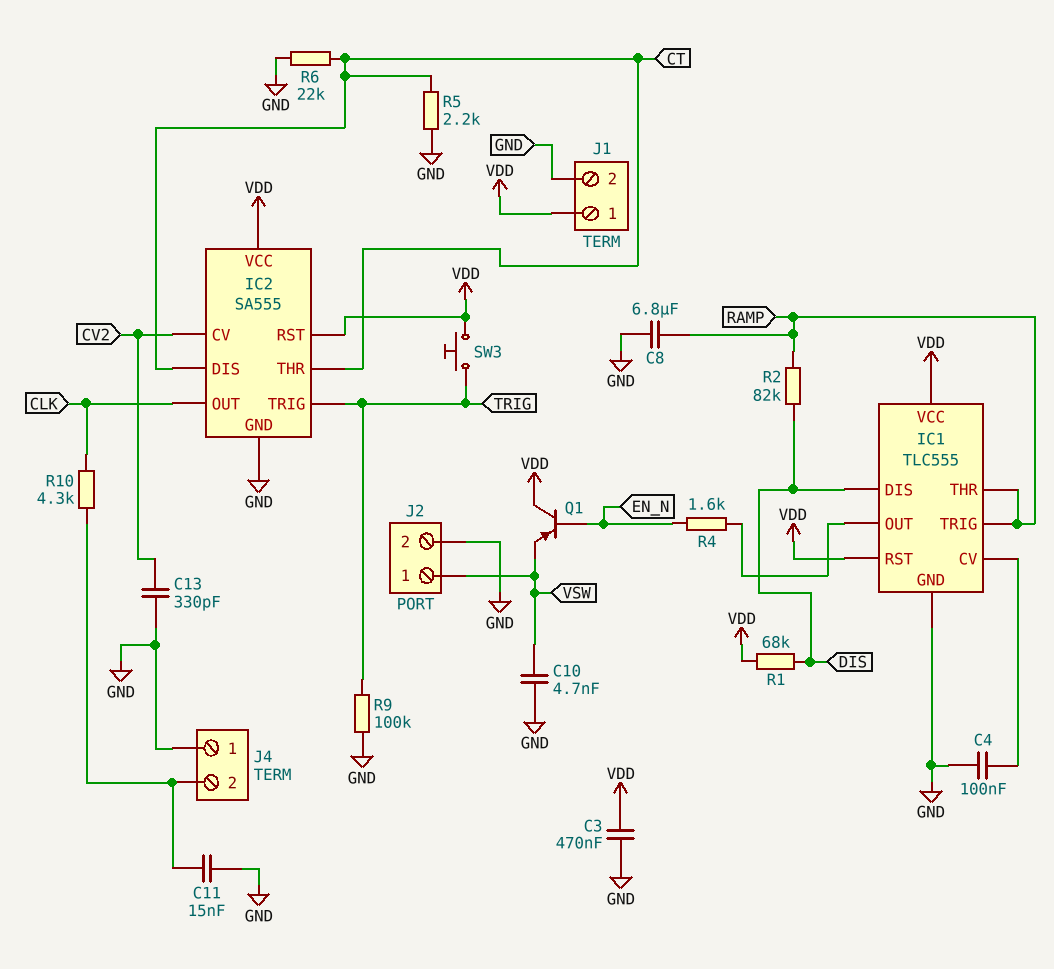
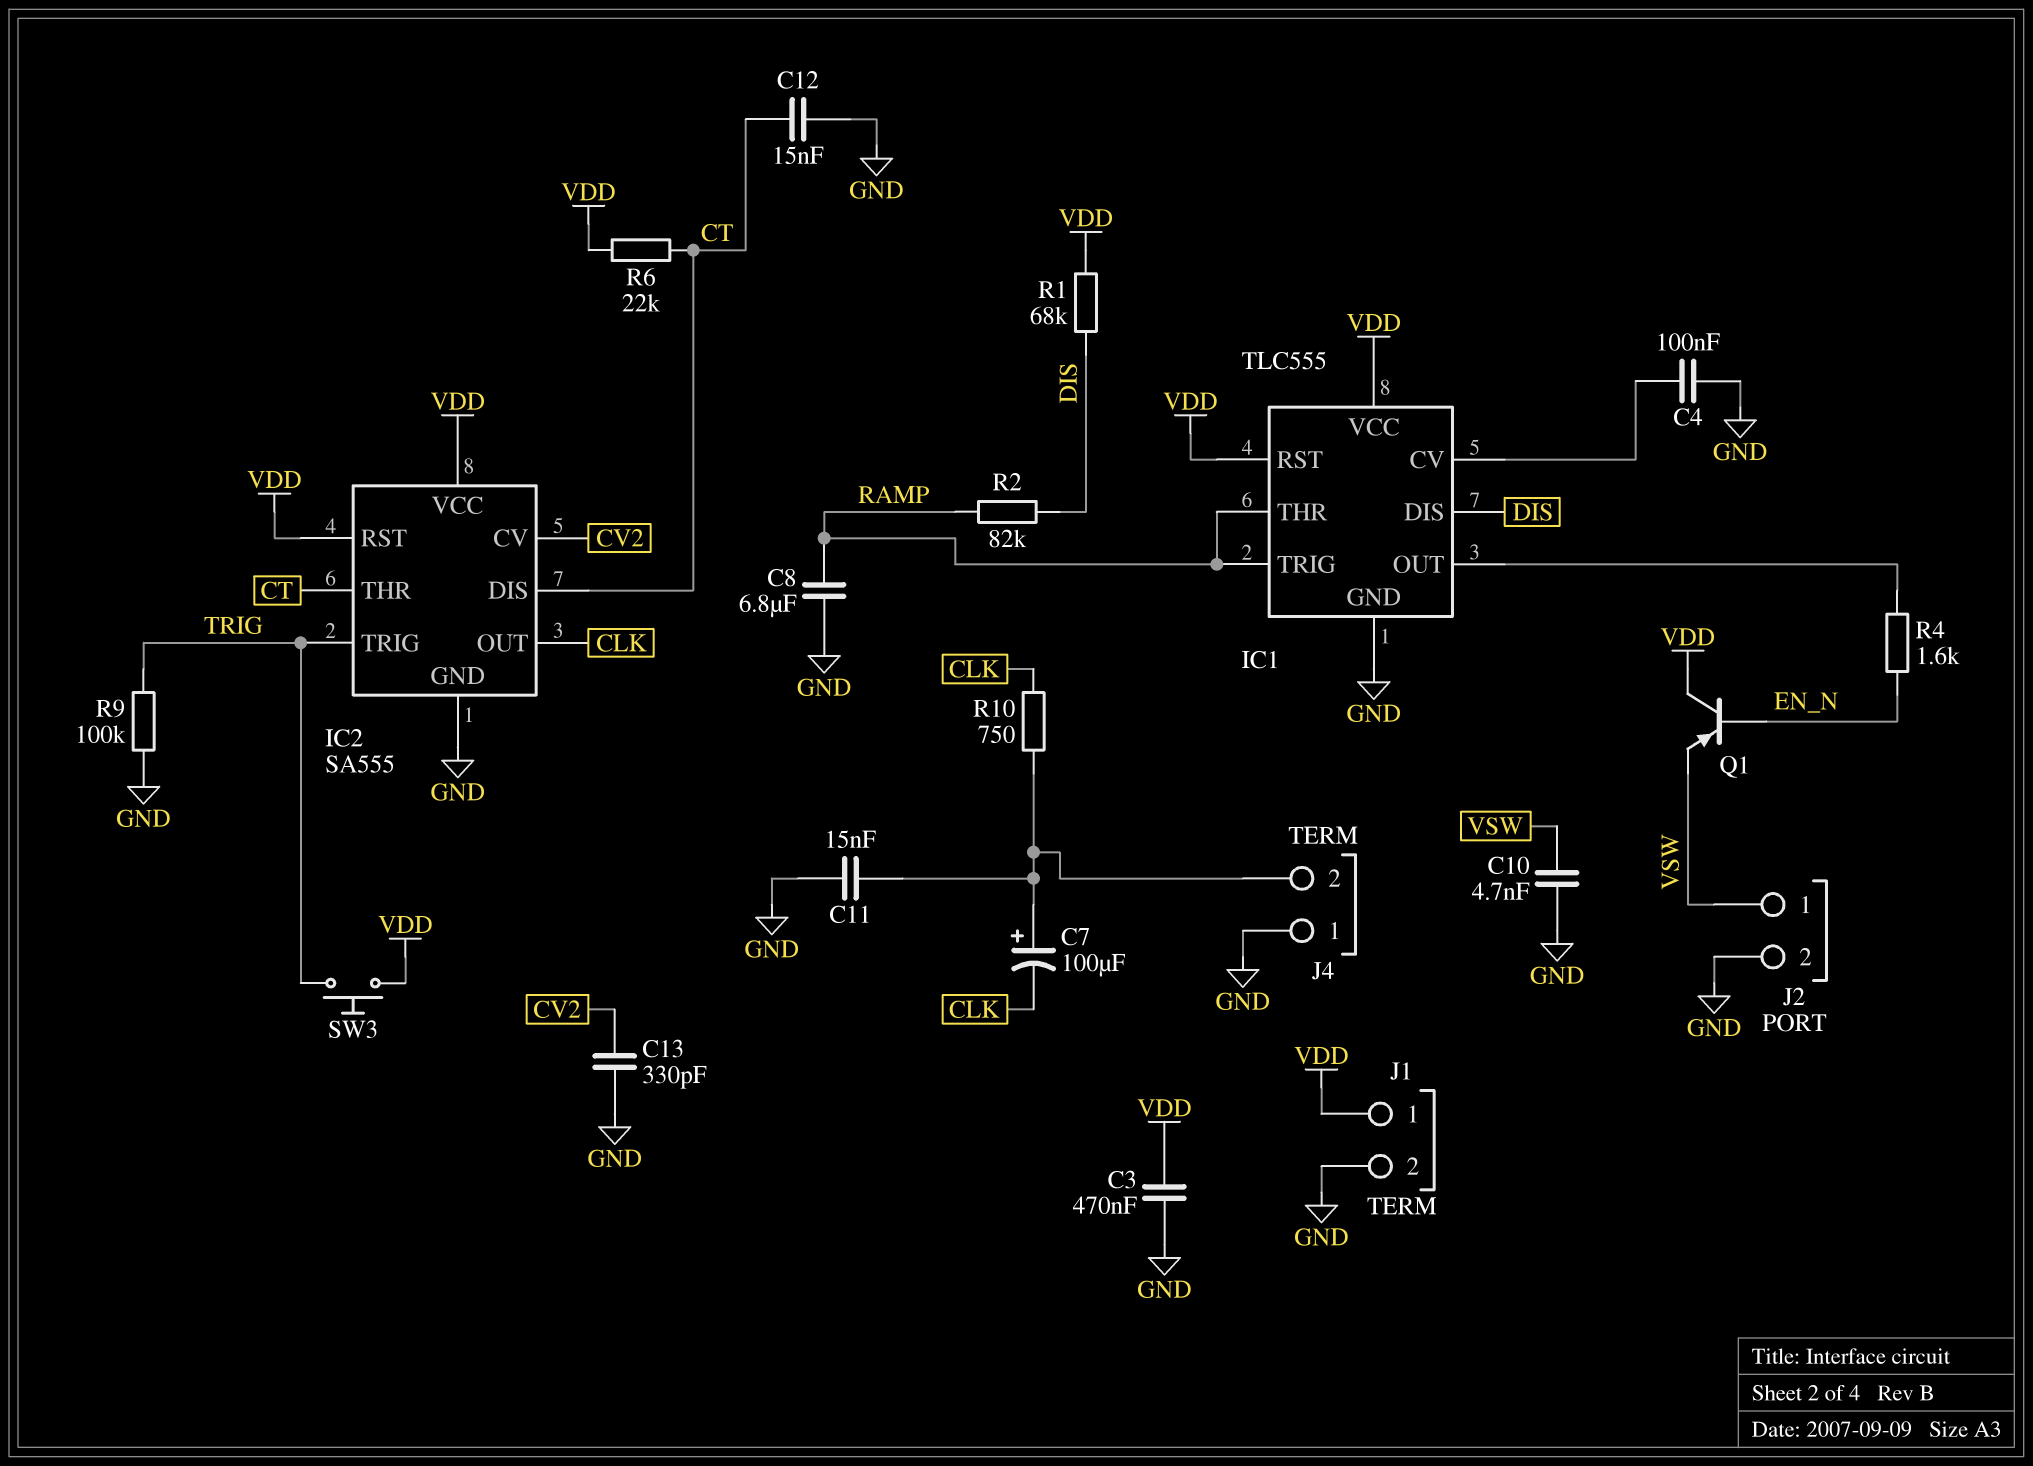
C7: none -> 100uF (plus J4/2, minus CLK)
C12: none -> 15nF (CT, GND)
R5: 2.2k (CT, GND) -> none
R6: 22k (CT, GND) -> 22k (CT, VDD)
R10: 4.3k (CLK, J4/2) -> 750 (CLK, J4/2)

